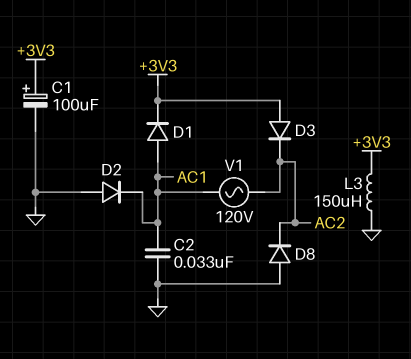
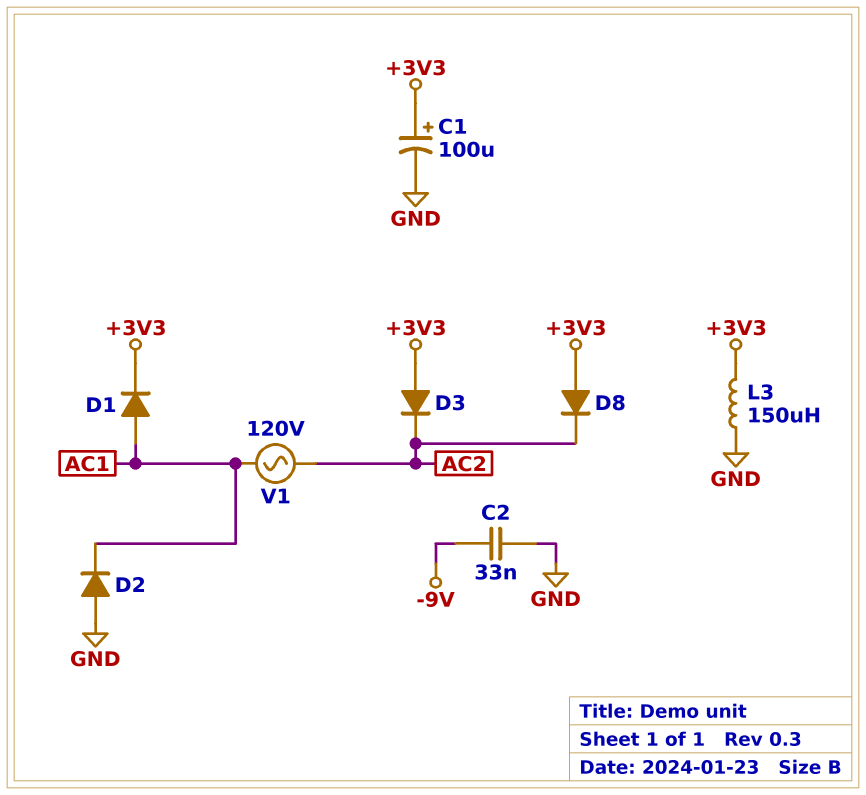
C2: 33nF (AC1, GND) -> 33nF (-9V, GND)
D8: diode (A GND, K AC2) -> diode (A +3V3, K AC2)

